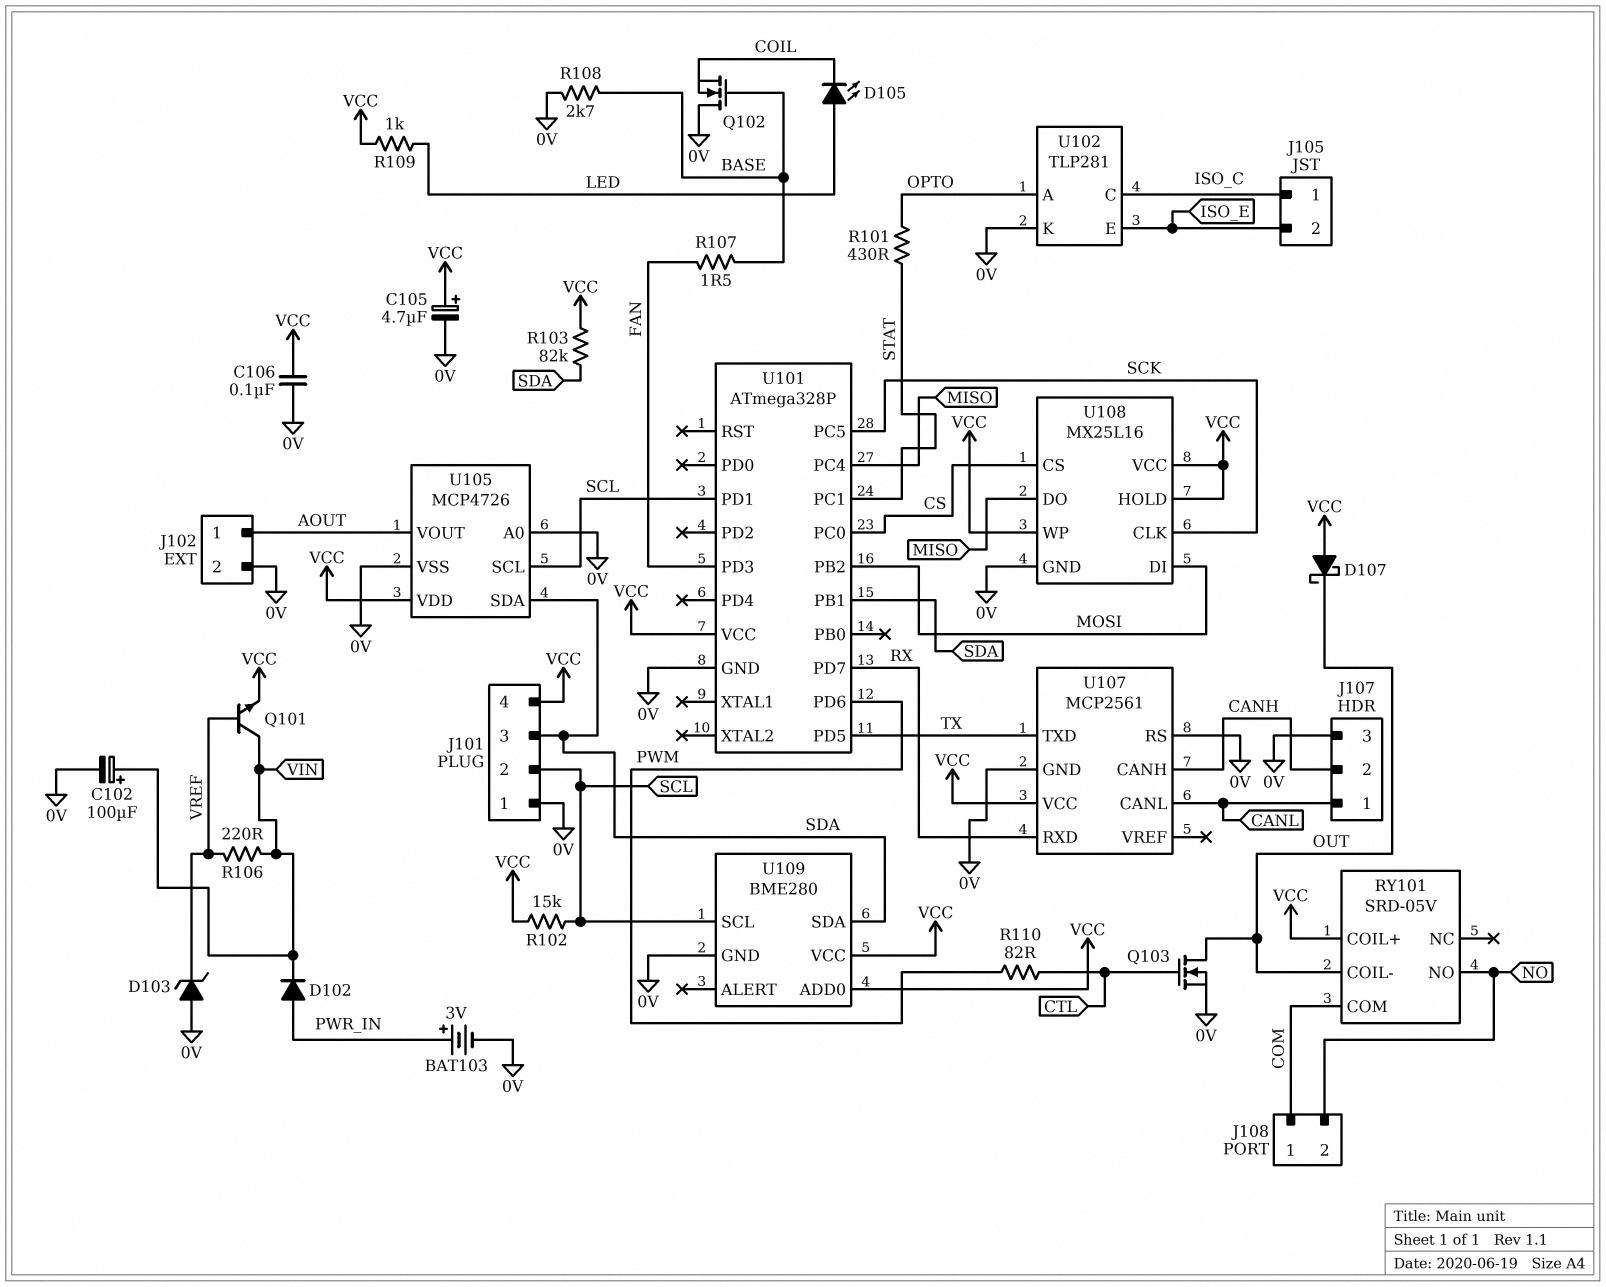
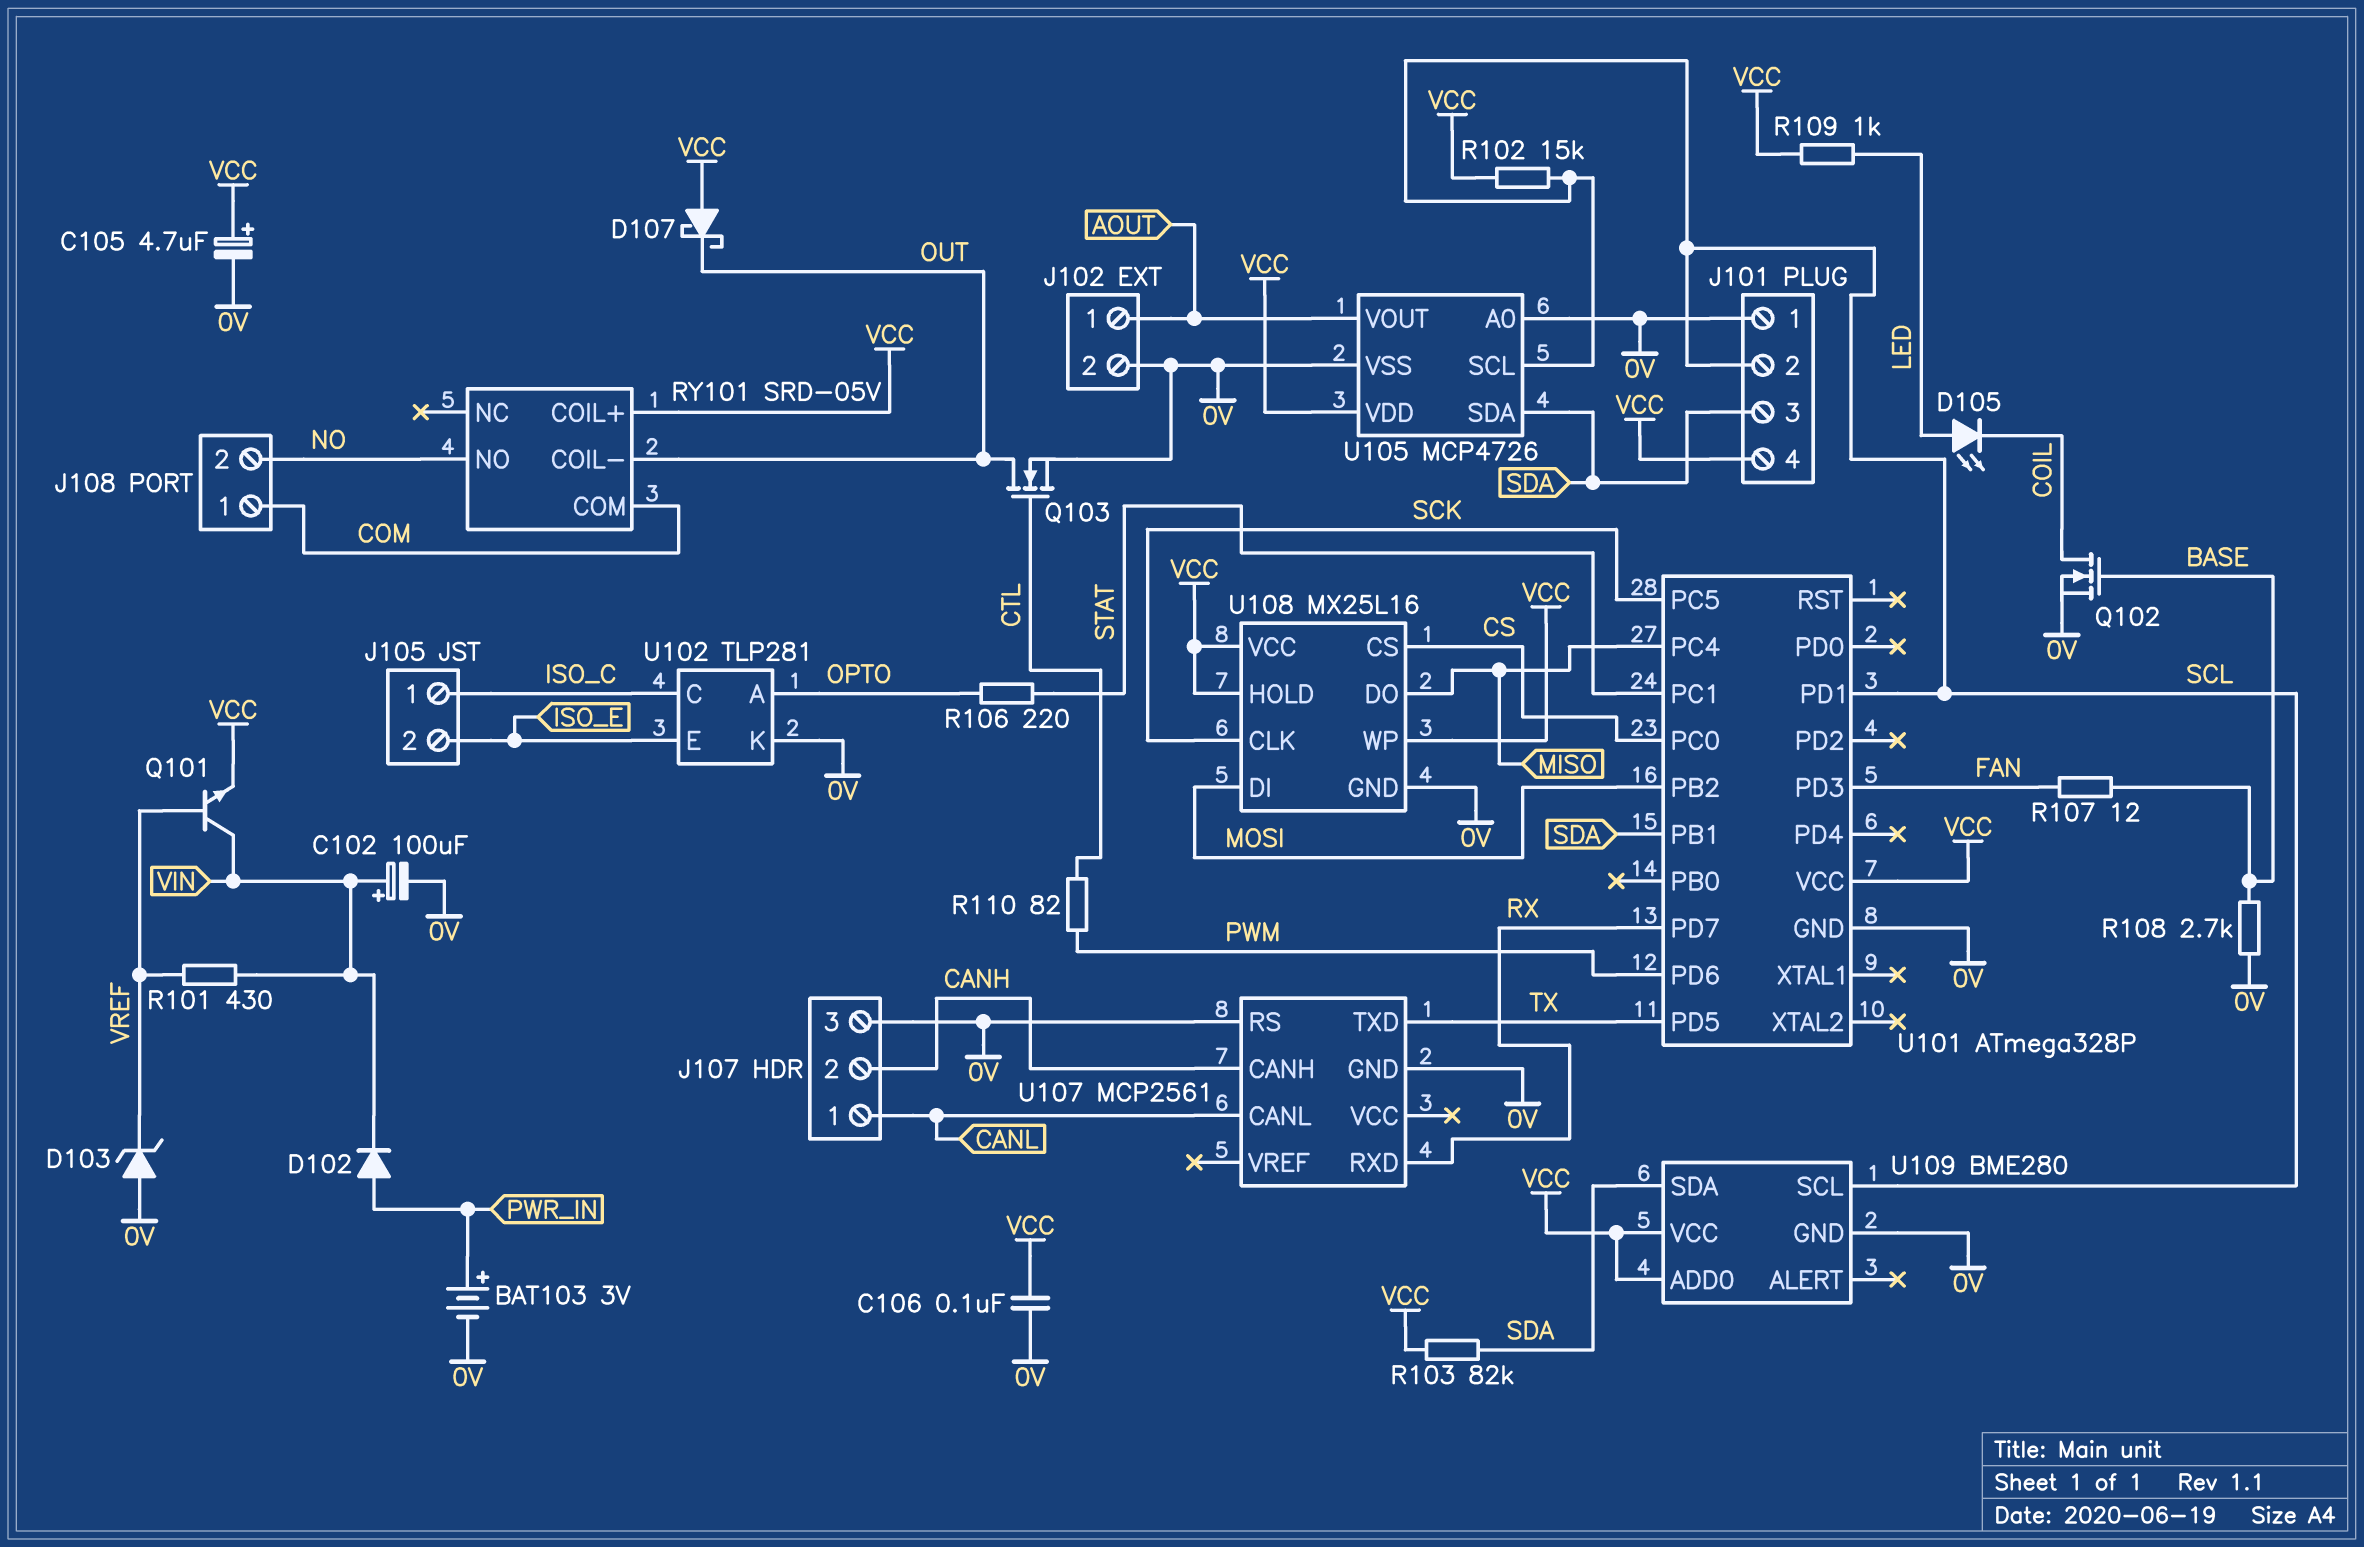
Q102: NMOS (G BASE, D 0V, S COIL) -> NMOS (G BASE, D COIL, S 0V)
R101: 430 (OPTO, STAT) -> 430 (VIN, VREF)
R106: 220 (VIN, VREF) -> 220 (OPTO, STAT)
R107: 1.5 (BASE, FAN) -> 12 (BASE, FAN)
U107 pin VCC: VCC -> none

